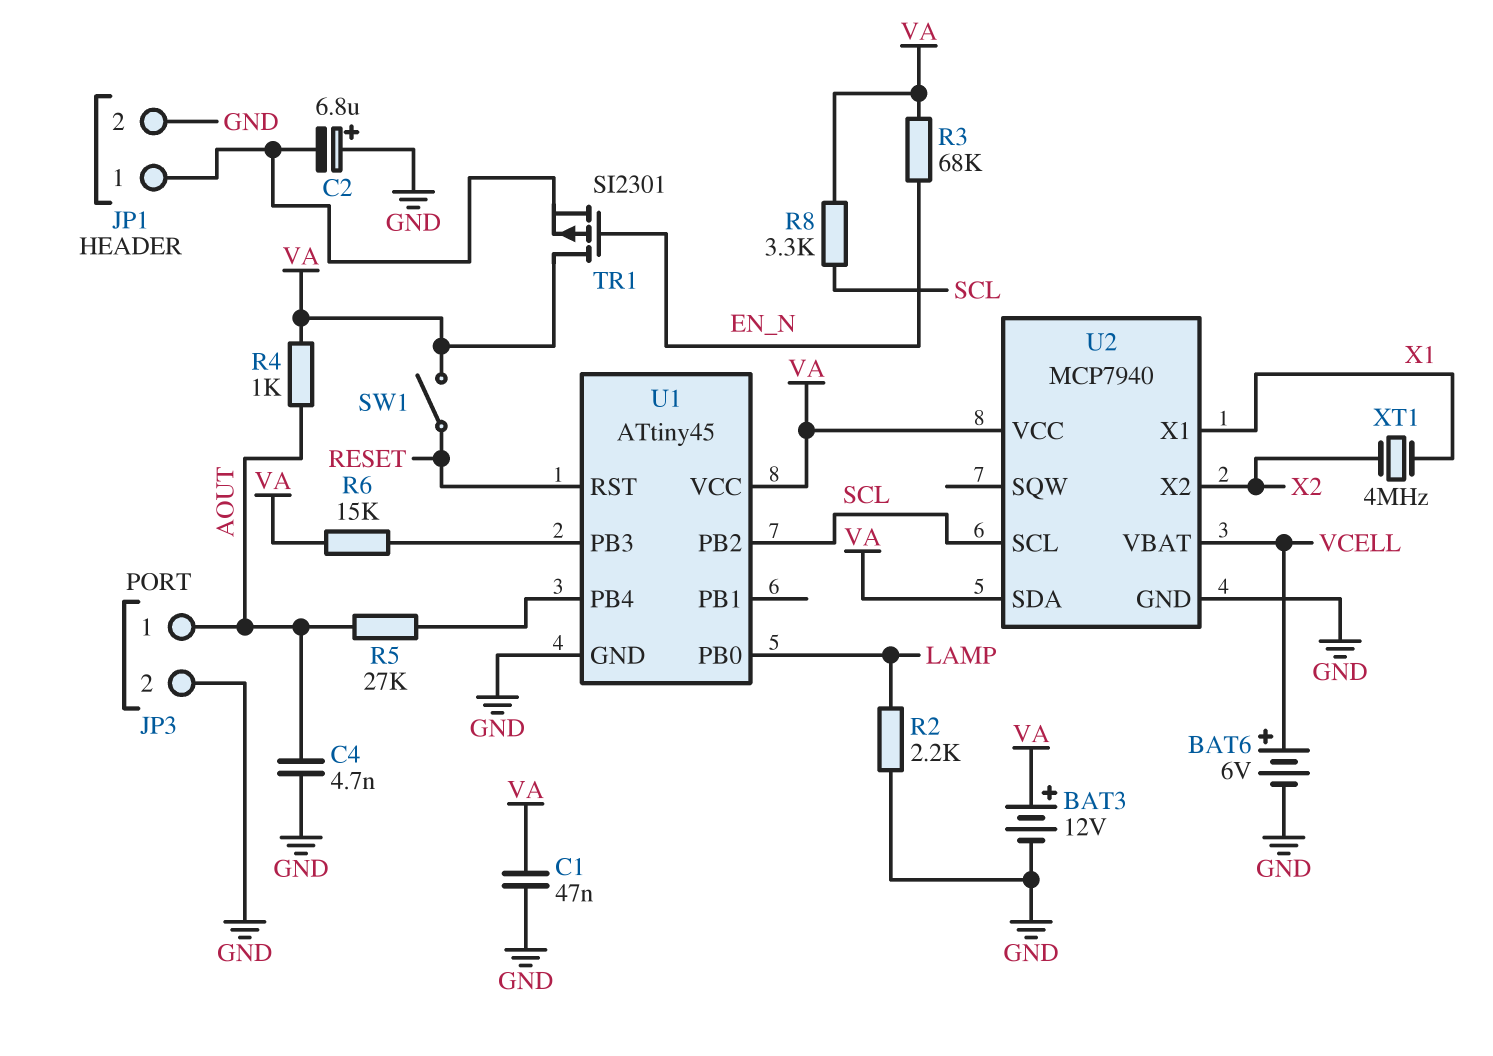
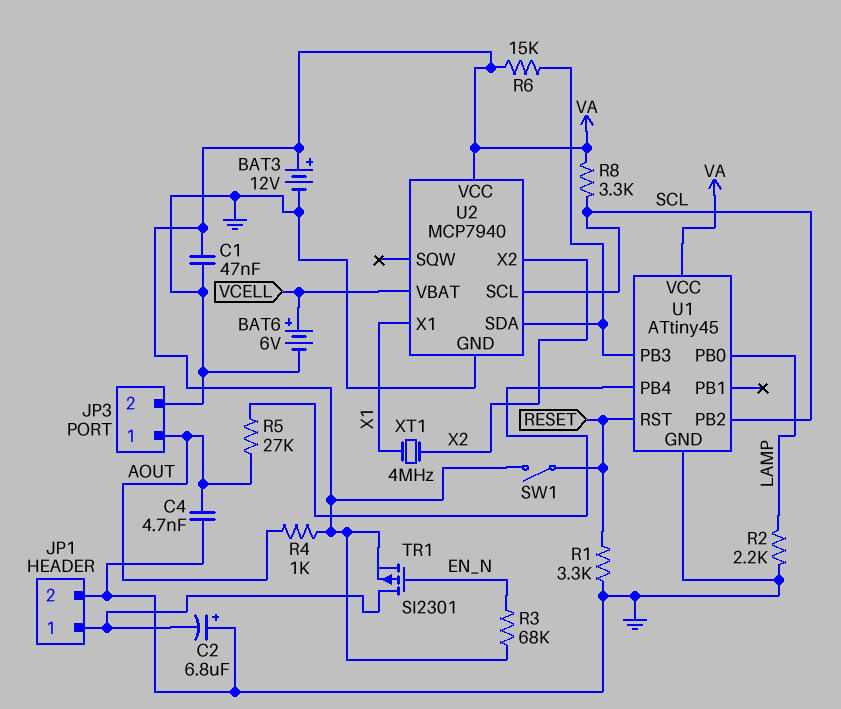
R1: none -> 3.3k (GND, RESET)
TR1: PMOS SI2301 (G EN_N, D VA, S JP1/1) -> PMOS SI2301 (G EN_N, D JP1/1, S VA)
U2 pin SDA: VA -> U1/PB3

